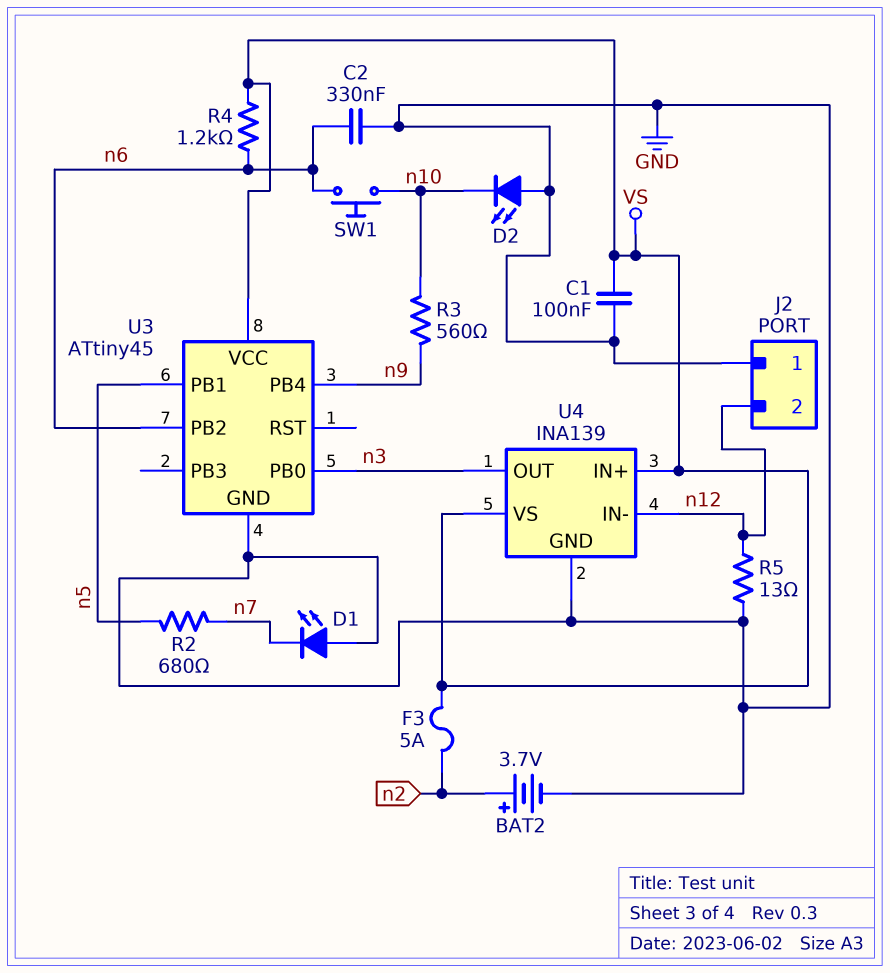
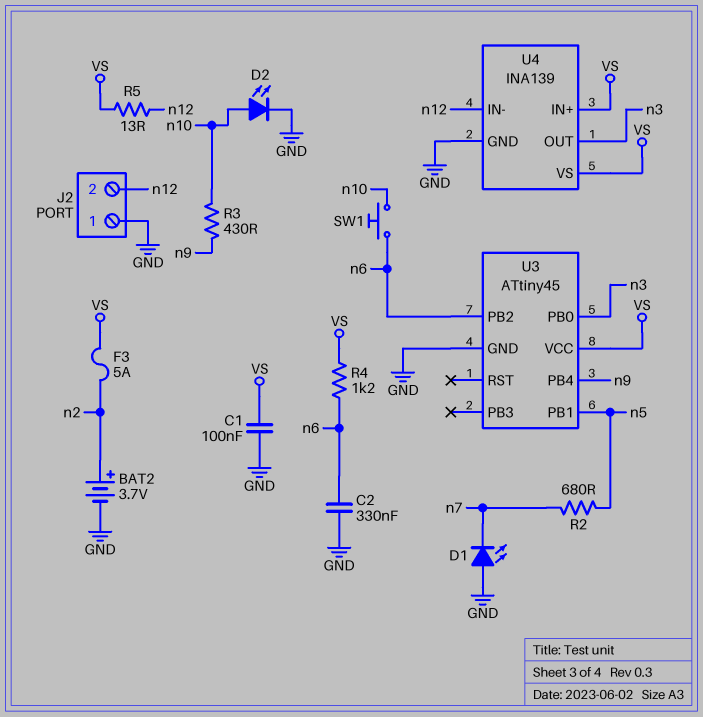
D2: LED (A GND, K n10) -> LED (A n10, K GND)
R3: 560 (n9, n10) -> 430 (n9, n10)
R5: 13 (GND, n12) -> 13 (VS, n12)

